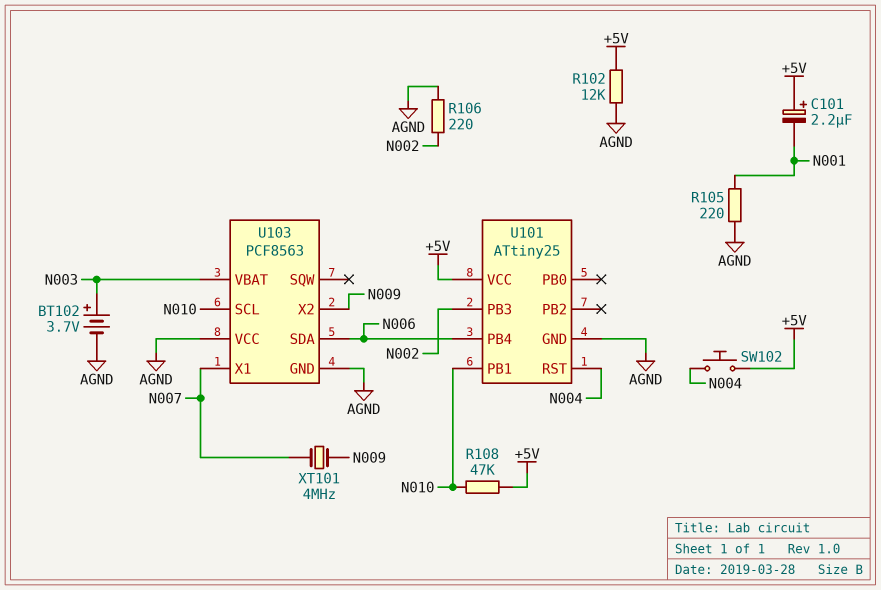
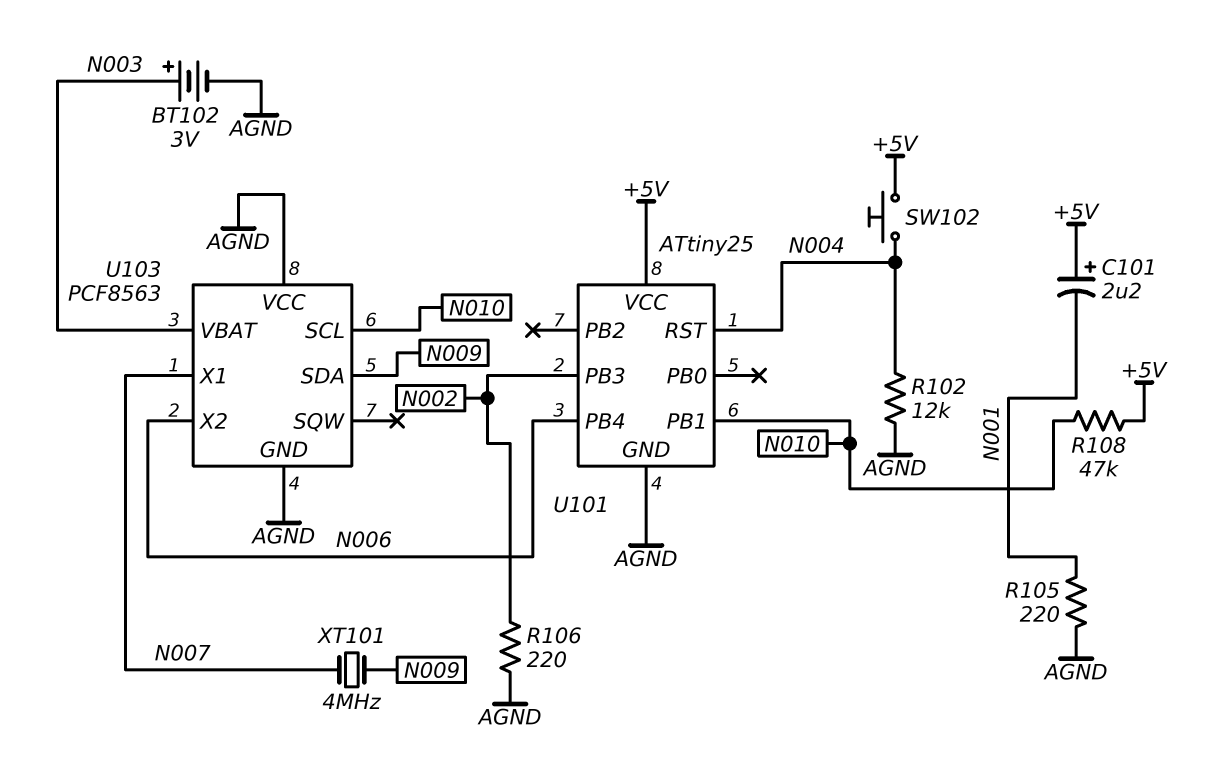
BT102: 3.7V (plus N003, minus AGND) -> 3V (plus N003, minus AGND)
R102: 12k (+5V, AGND) -> 12k (AGND, N004)
U103 pin SDA: N006 -> N009
U103 pin X2: N009 -> N006

